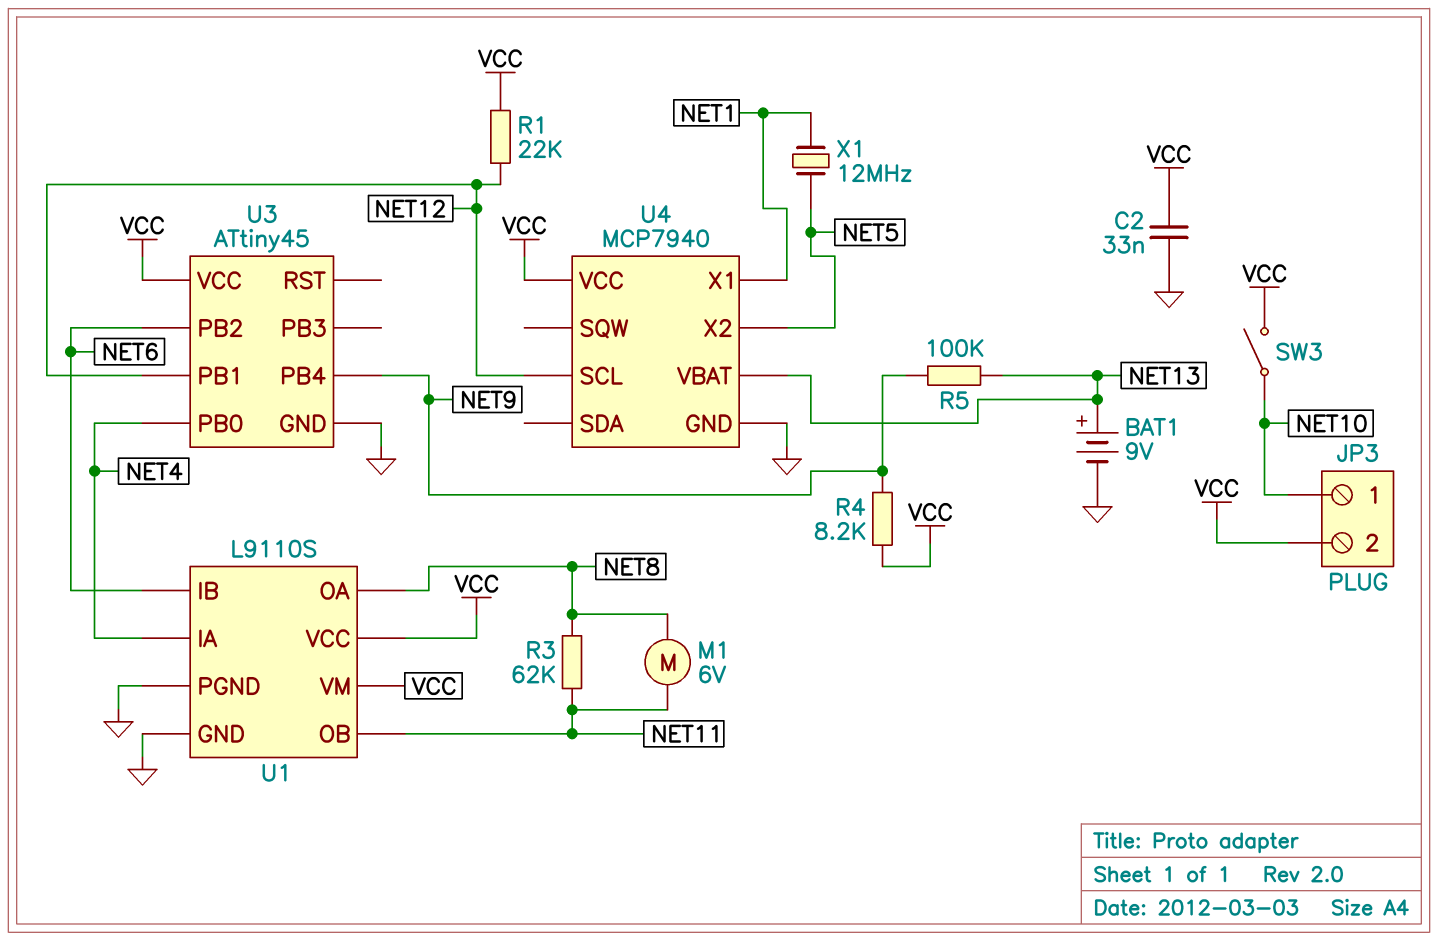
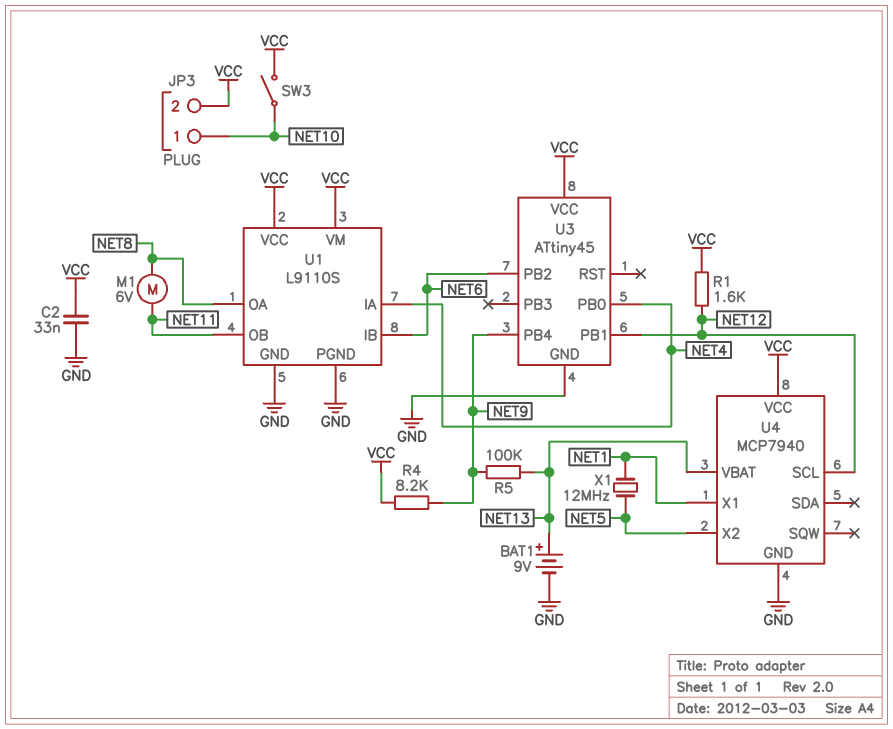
R1: 22k (NET12, VCC) -> 1.6k (NET12, VCC)
R3: 62k (NET8, NET11) -> none

